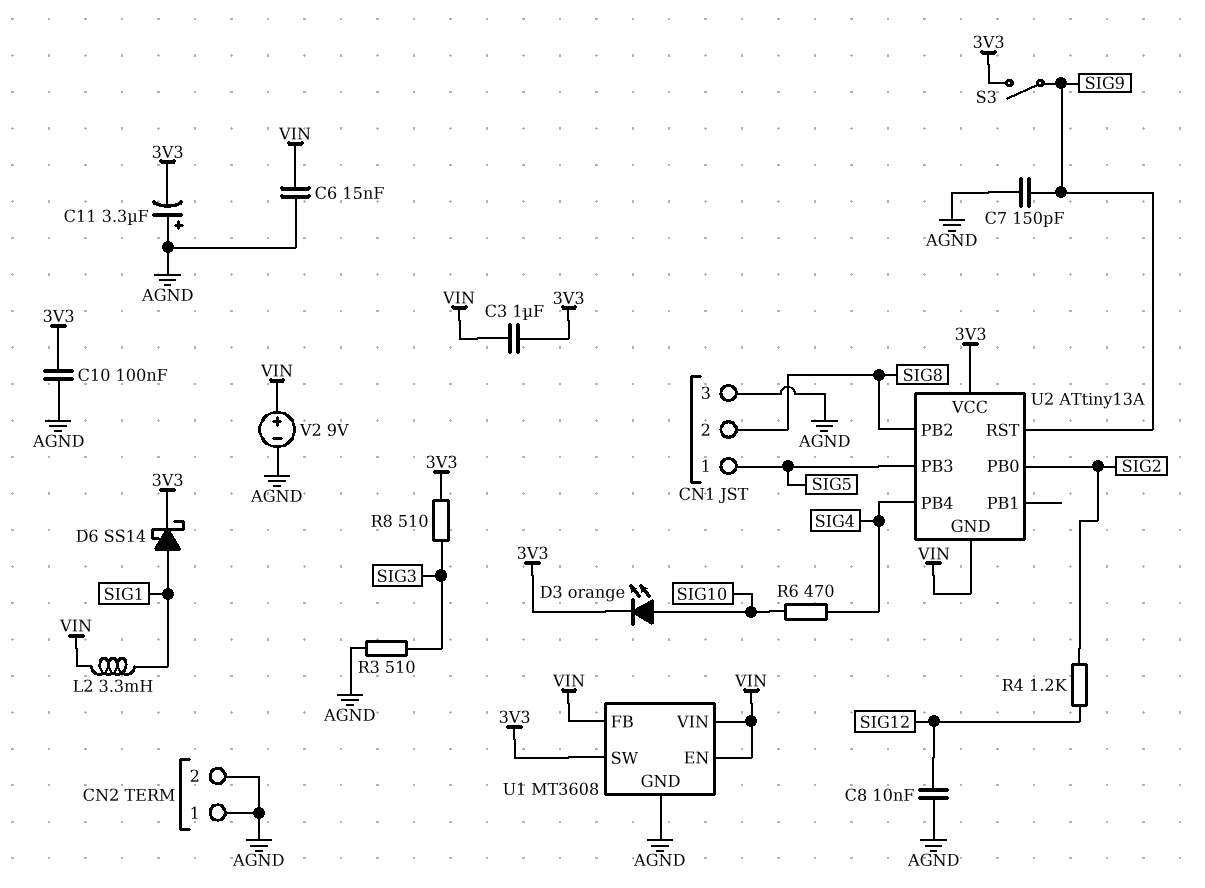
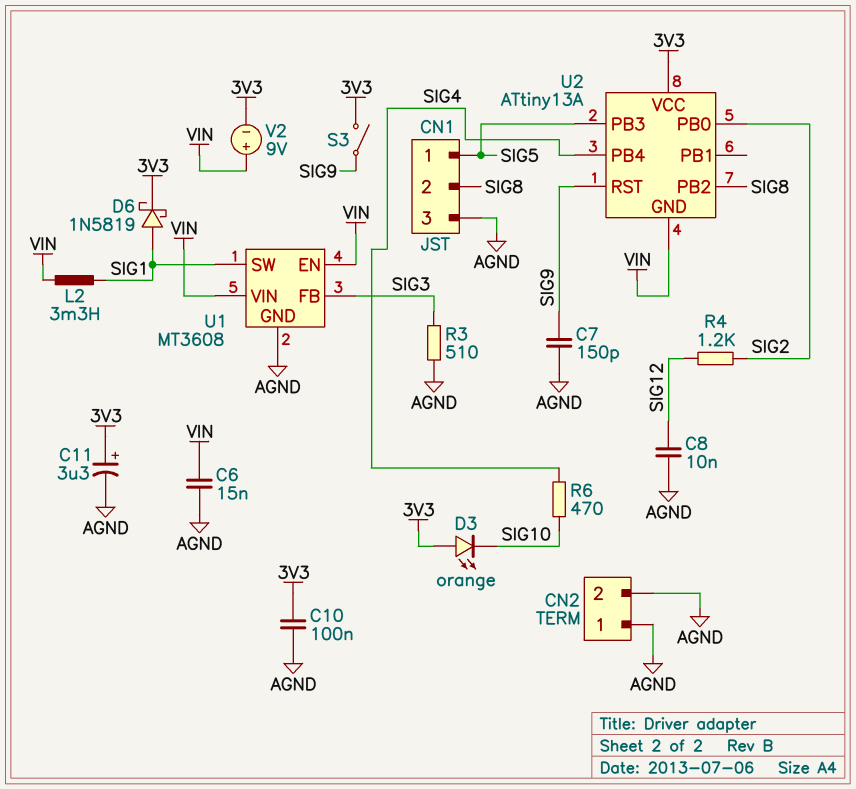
C3: 1uF (3V3, VIN) -> none
C11: 3.3uF (plus AGND, minus 3V3) -> 3.3uF (plus 3V3, minus AGND)
D3: LED orange (A SIG10, K 3V3) -> LED orange (A 3V3, K SIG10)
D6: schottky SS14 (A SIG1, K 3V3) -> schottky 1N5819 (A SIG1, K 3V3)
R8: 510 (3V3, SIG3) -> none
U1 pin FB: VIN -> SIG3
U1 pin SW: 3V3 -> SIG1
V2: 9V (plus VIN, minus AGND) -> 9V (plus VIN, minus 3V3)

